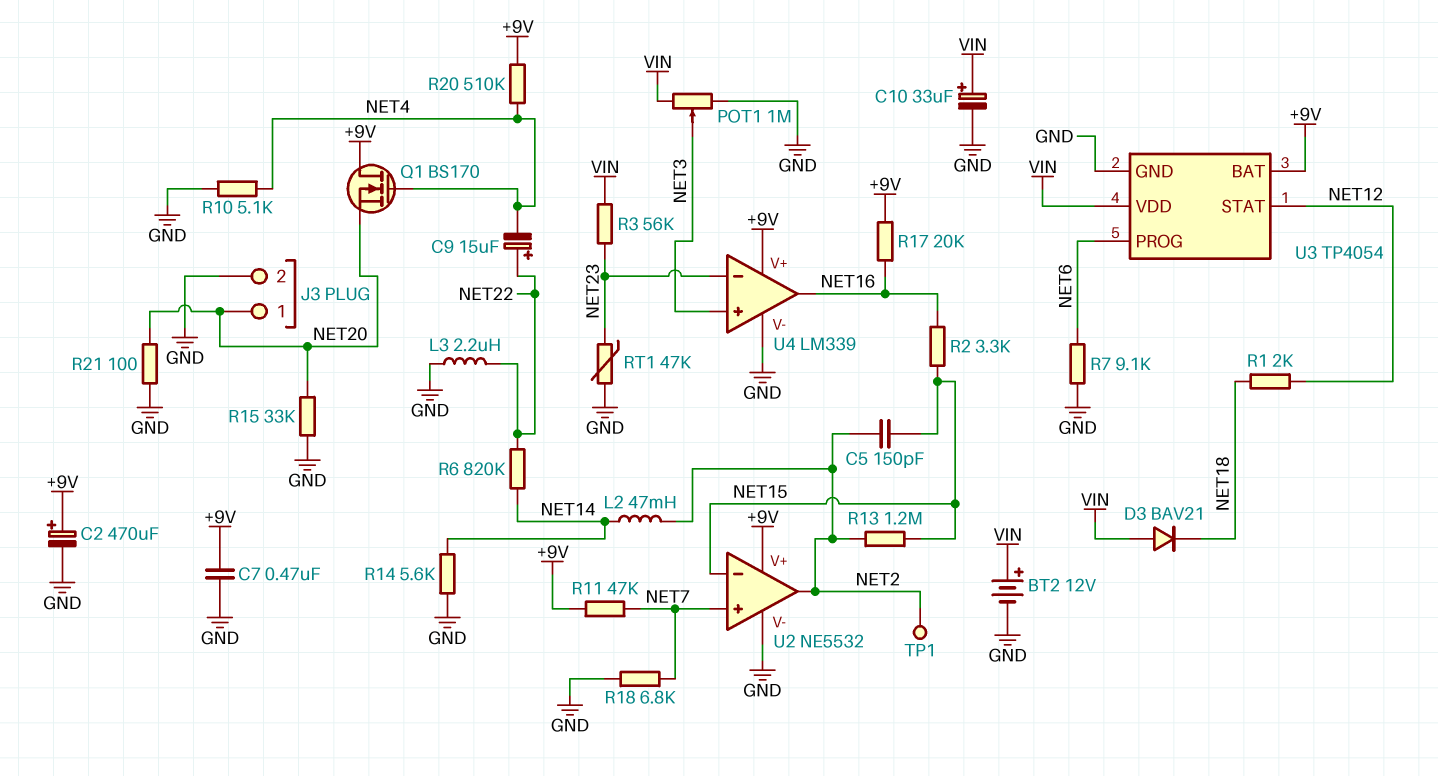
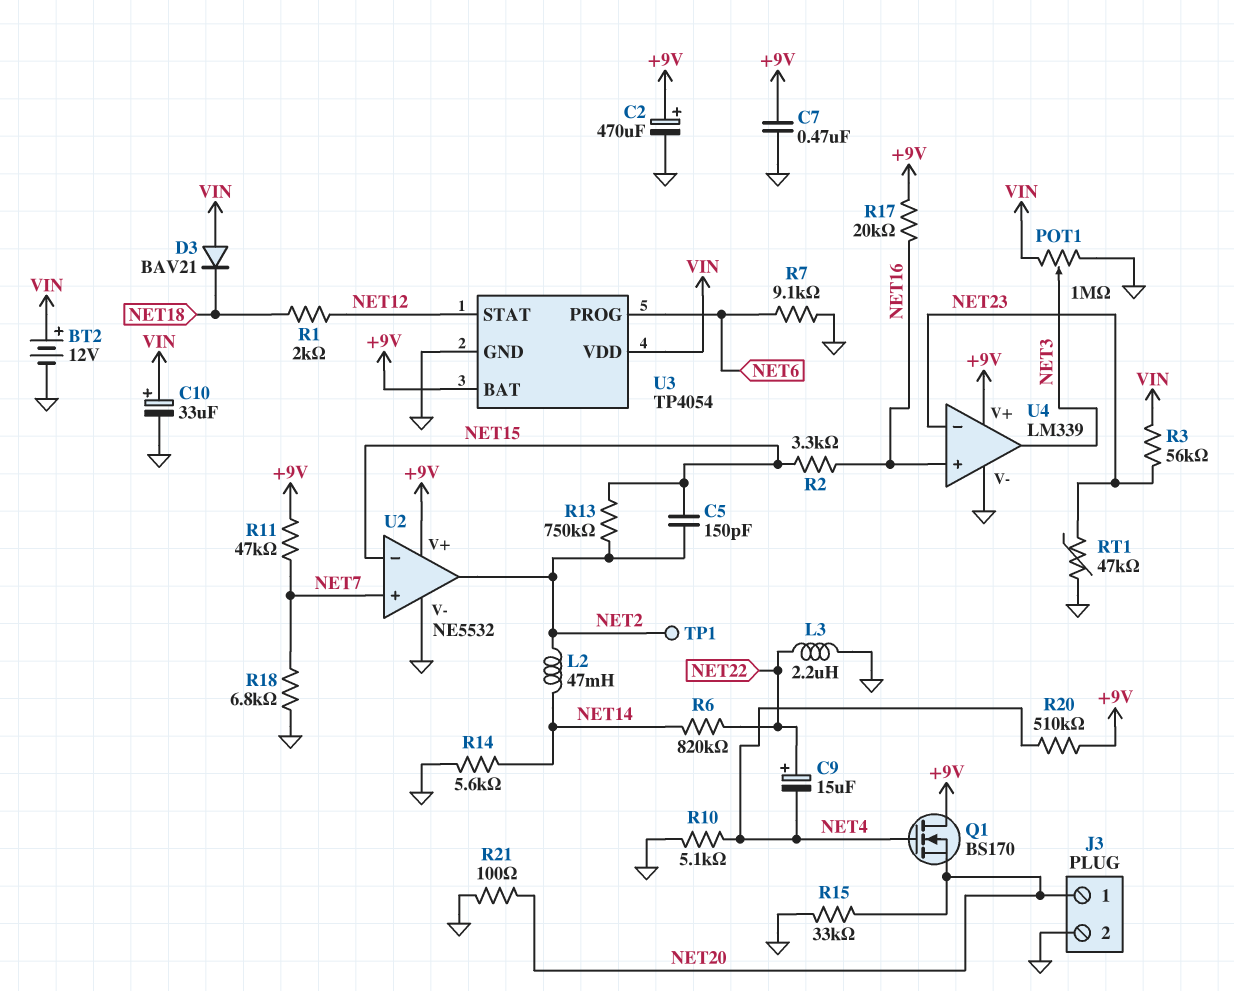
R13: 1.2M (NET2, NET15) -> 750k (NET2, NET15)
U4 pin in+: NET3 -> NET16
U4 pin out: NET16 -> NET3

